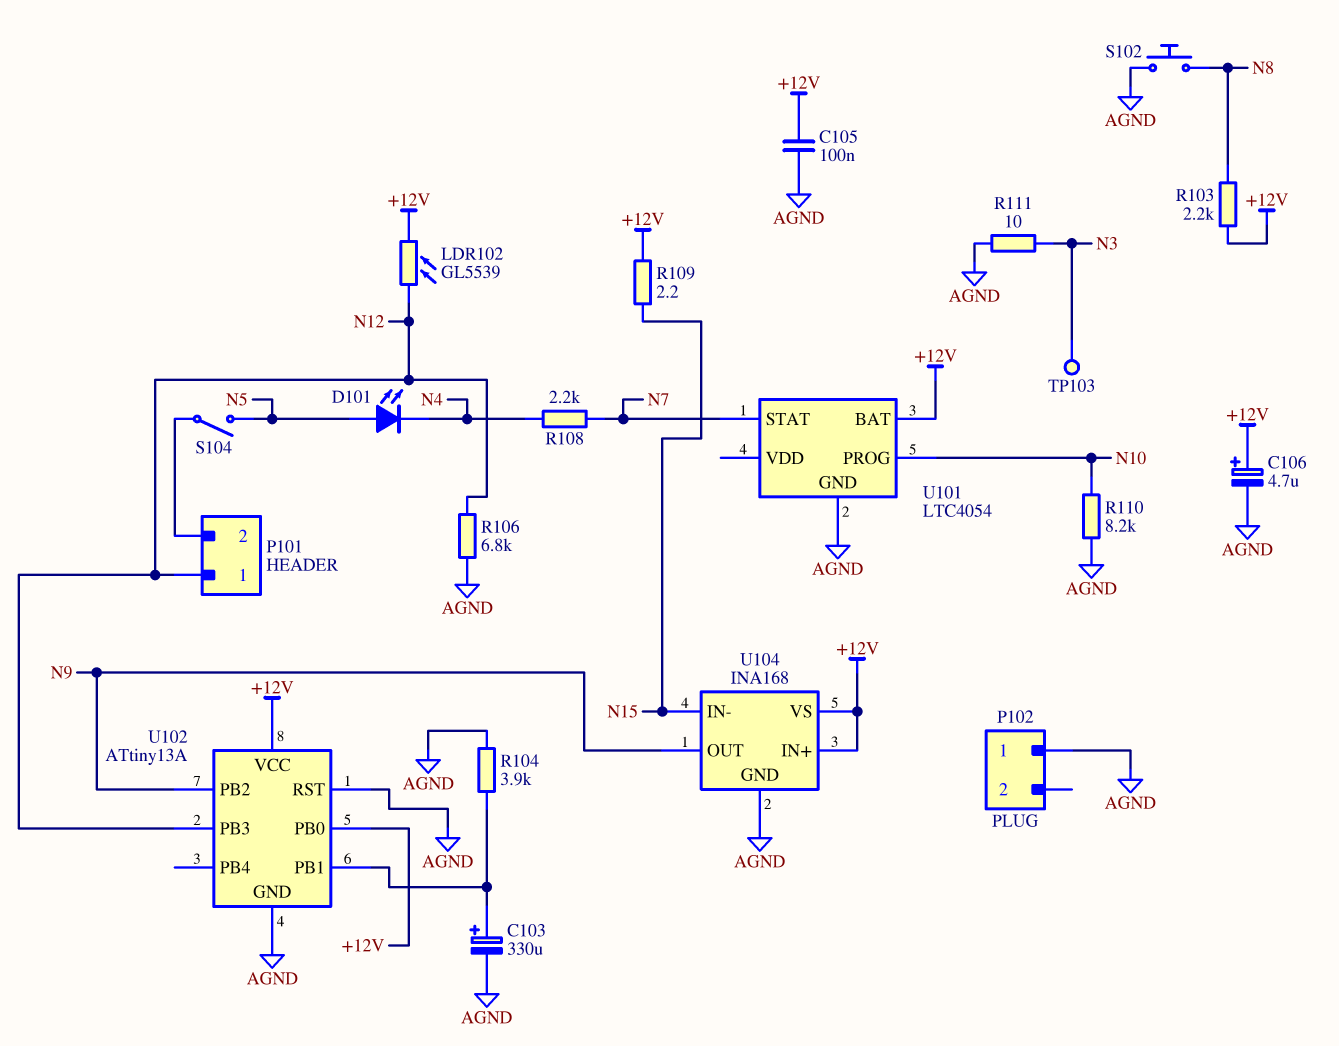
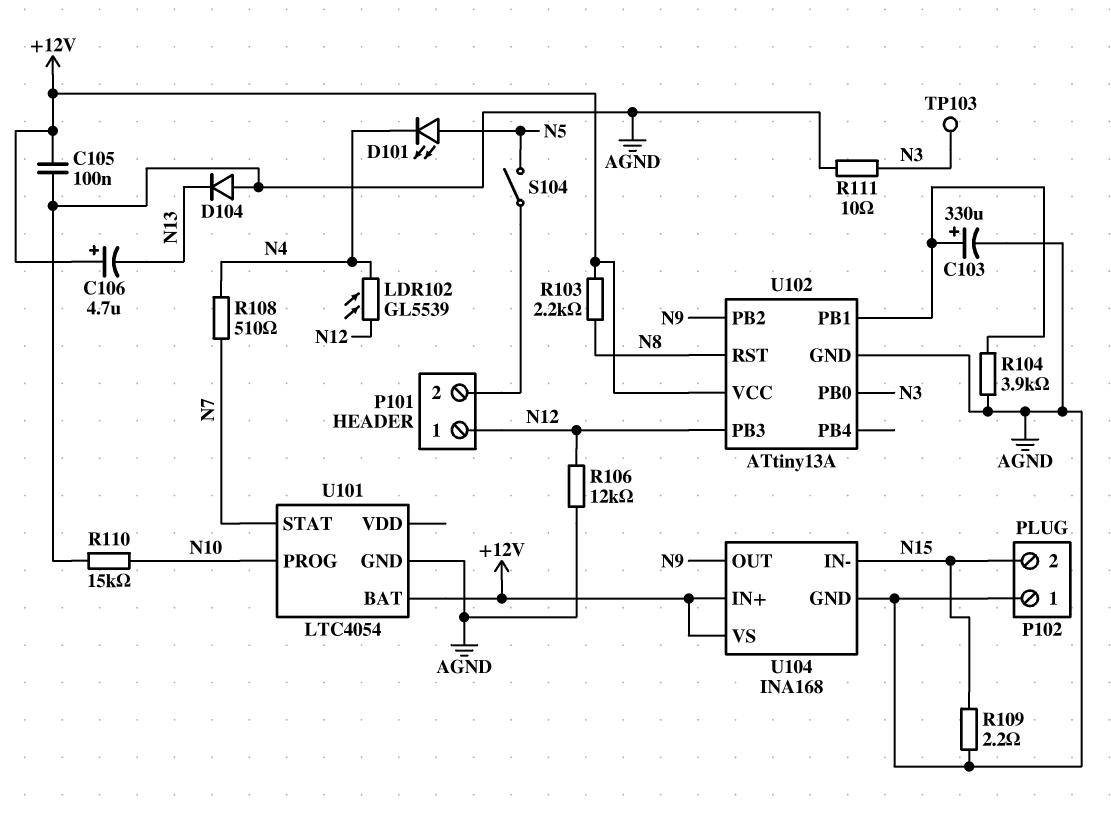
C106: 4.7uF (plus +12V, minus AGND) -> 4.7uF (plus +12V, minus N13)
D104: none -> diode (A AGND, K N13)
LDR102: GL5539 (+12V, N12) -> GL5539 (N4, N12)
P102 pin 2: none -> N15
R106: 6.8k (AGND, N12) -> 12k (AGND, N12)
R108: 2.2k (N4, N7) -> 510 (N4, N7)
R109: 2.2 (+12V, N15) -> 2.2 (AGND, N15)
R110: 8.2k (AGND, N10) -> 15k (AGND, N10)
S102: button (AGND, N8) -> none
U102 pin PB0: +12V -> N3
U102 pin RST: AGND -> N8

